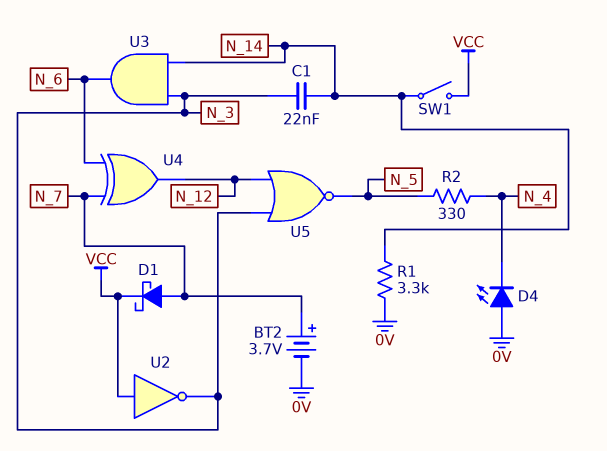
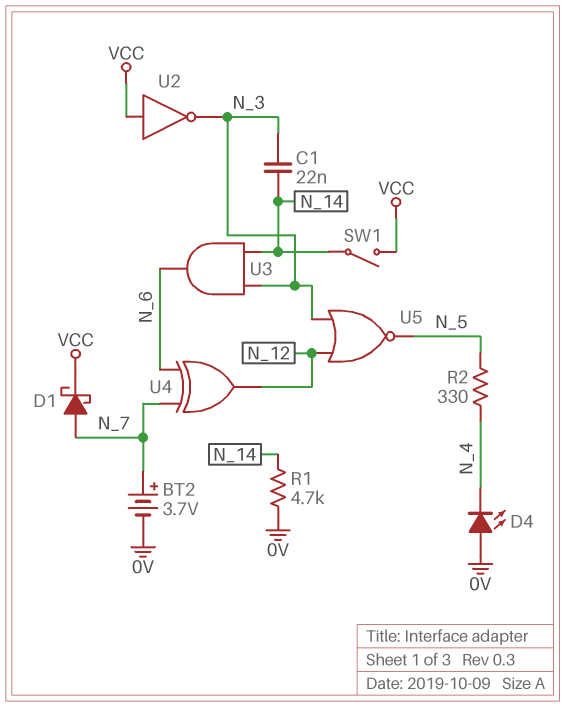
R1: 3.3k (0V, N_14) -> 4.7k (0V, N_14)

